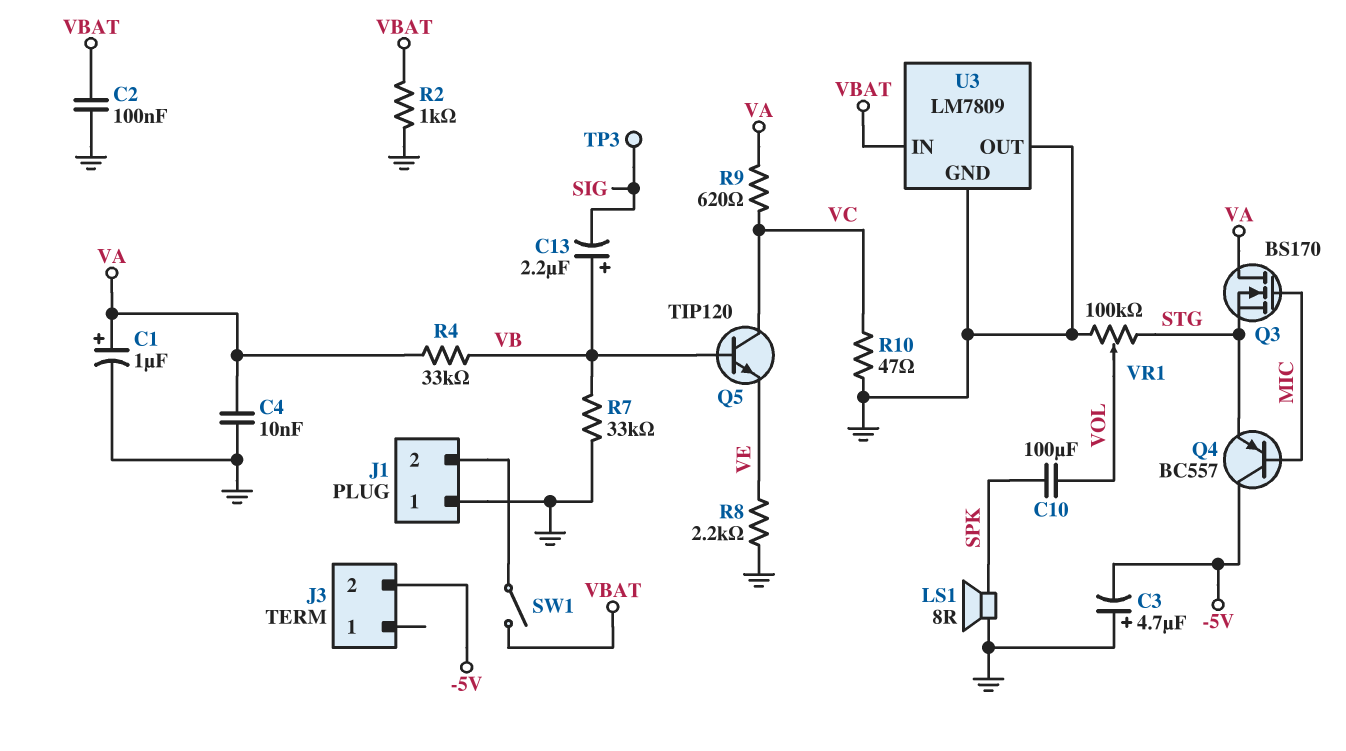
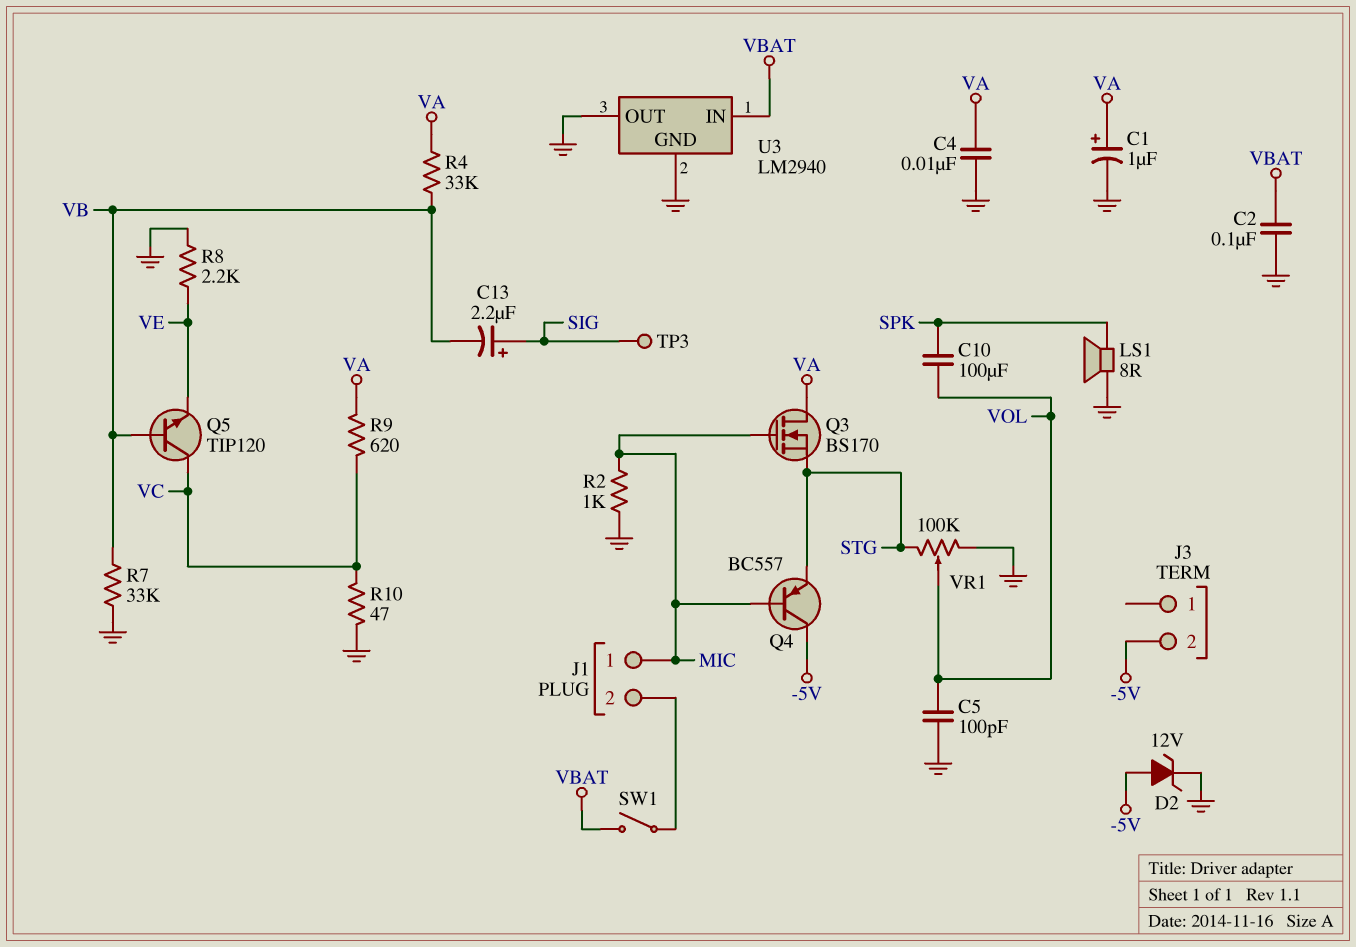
C3: 4.7uF (plus GND, minus -5V) -> none
C5: none -> 100pF (GND, VOL)
C13: 2.2uF (plus VB, minus SIG) -> 2.2uF (plus SIG, minus VB)
D2: none -> zener 12V (A -5V, K GND)
J1 pin 1: GND -> MIC
R2: 1k (GND, VBAT) -> 1k (GND, MIC)
U3: LM7809 -> LM2940

